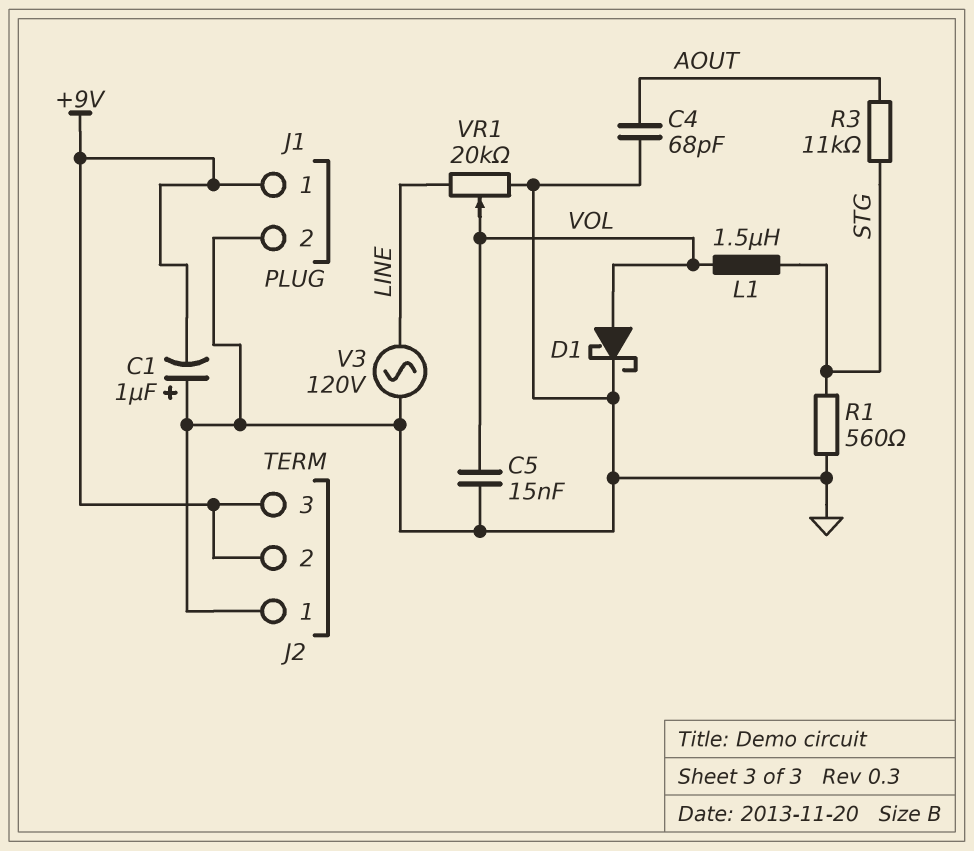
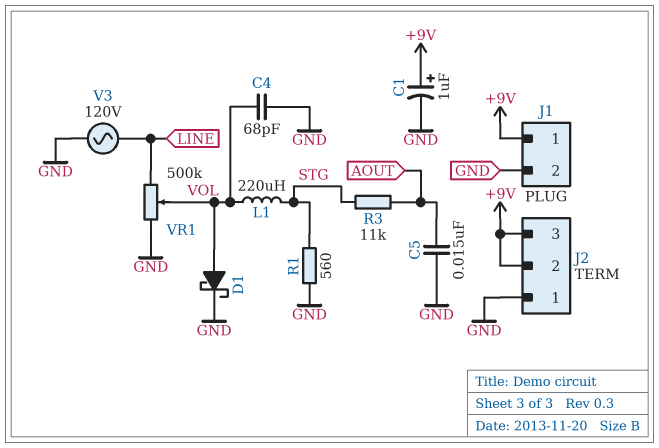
C1: 1uF (plus GND, minus +9V) -> 1uF (plus +9V, minus GND)
C4: 68pF (AOUT, GND) -> 68pF (GND, VOL)
C5: 15nF (GND, VOL) -> 15nF (AOUT, GND)
L1: 1.5uH (STG, VOL) -> 220uH (STG, VOL)
VR1: 20k (GND, LINE, wiper VOL) -> 500k (GND, LINE, wiper VOL)

